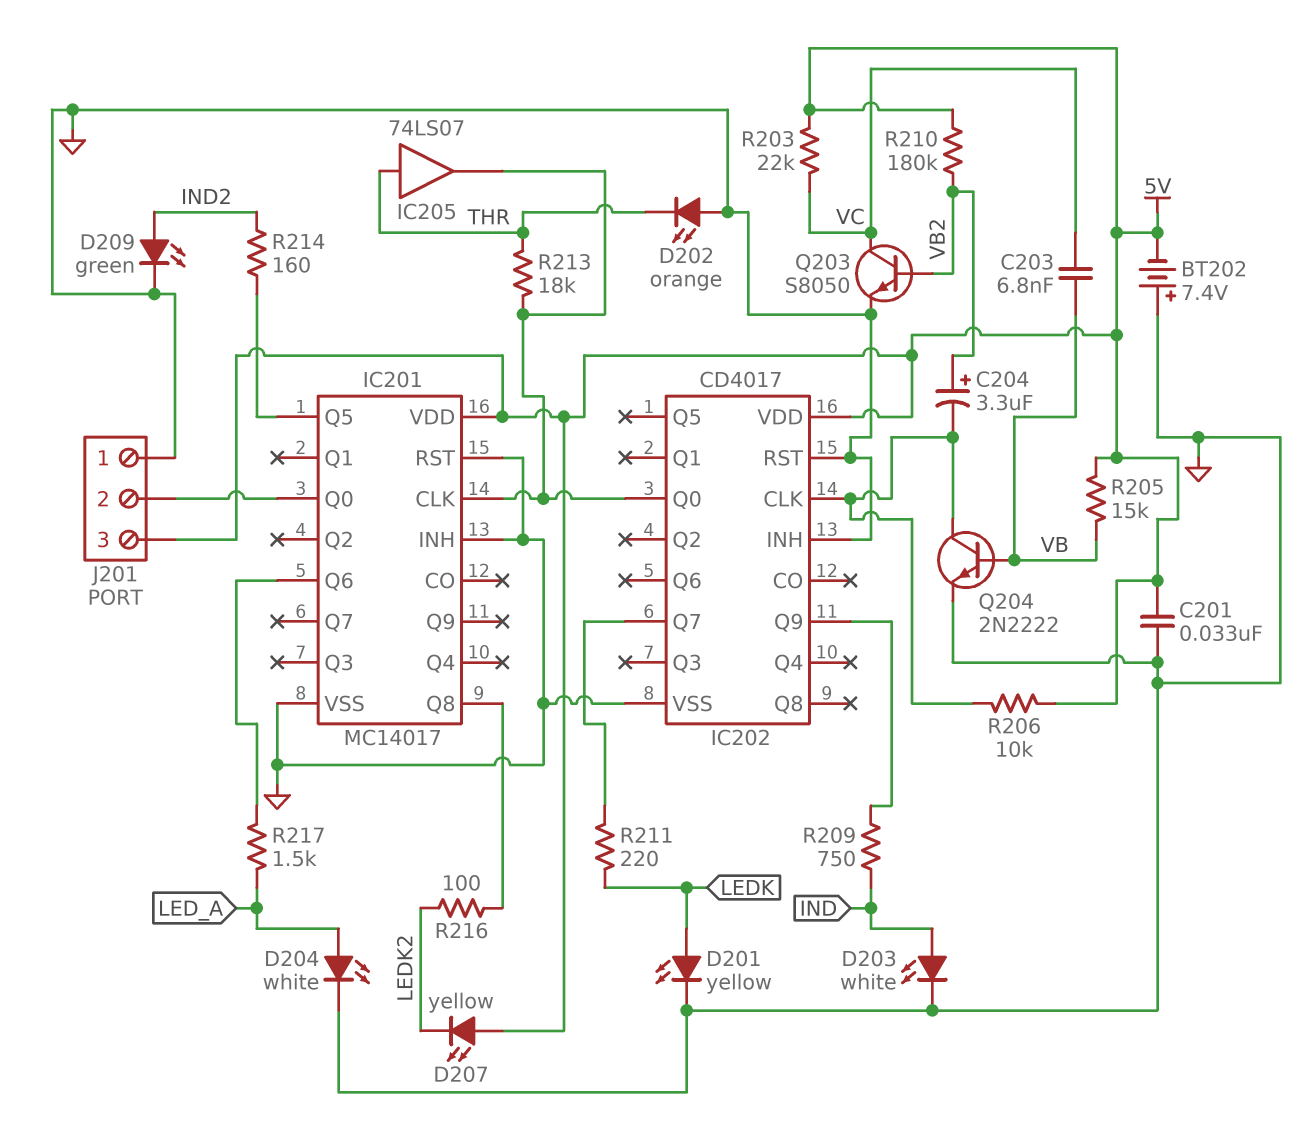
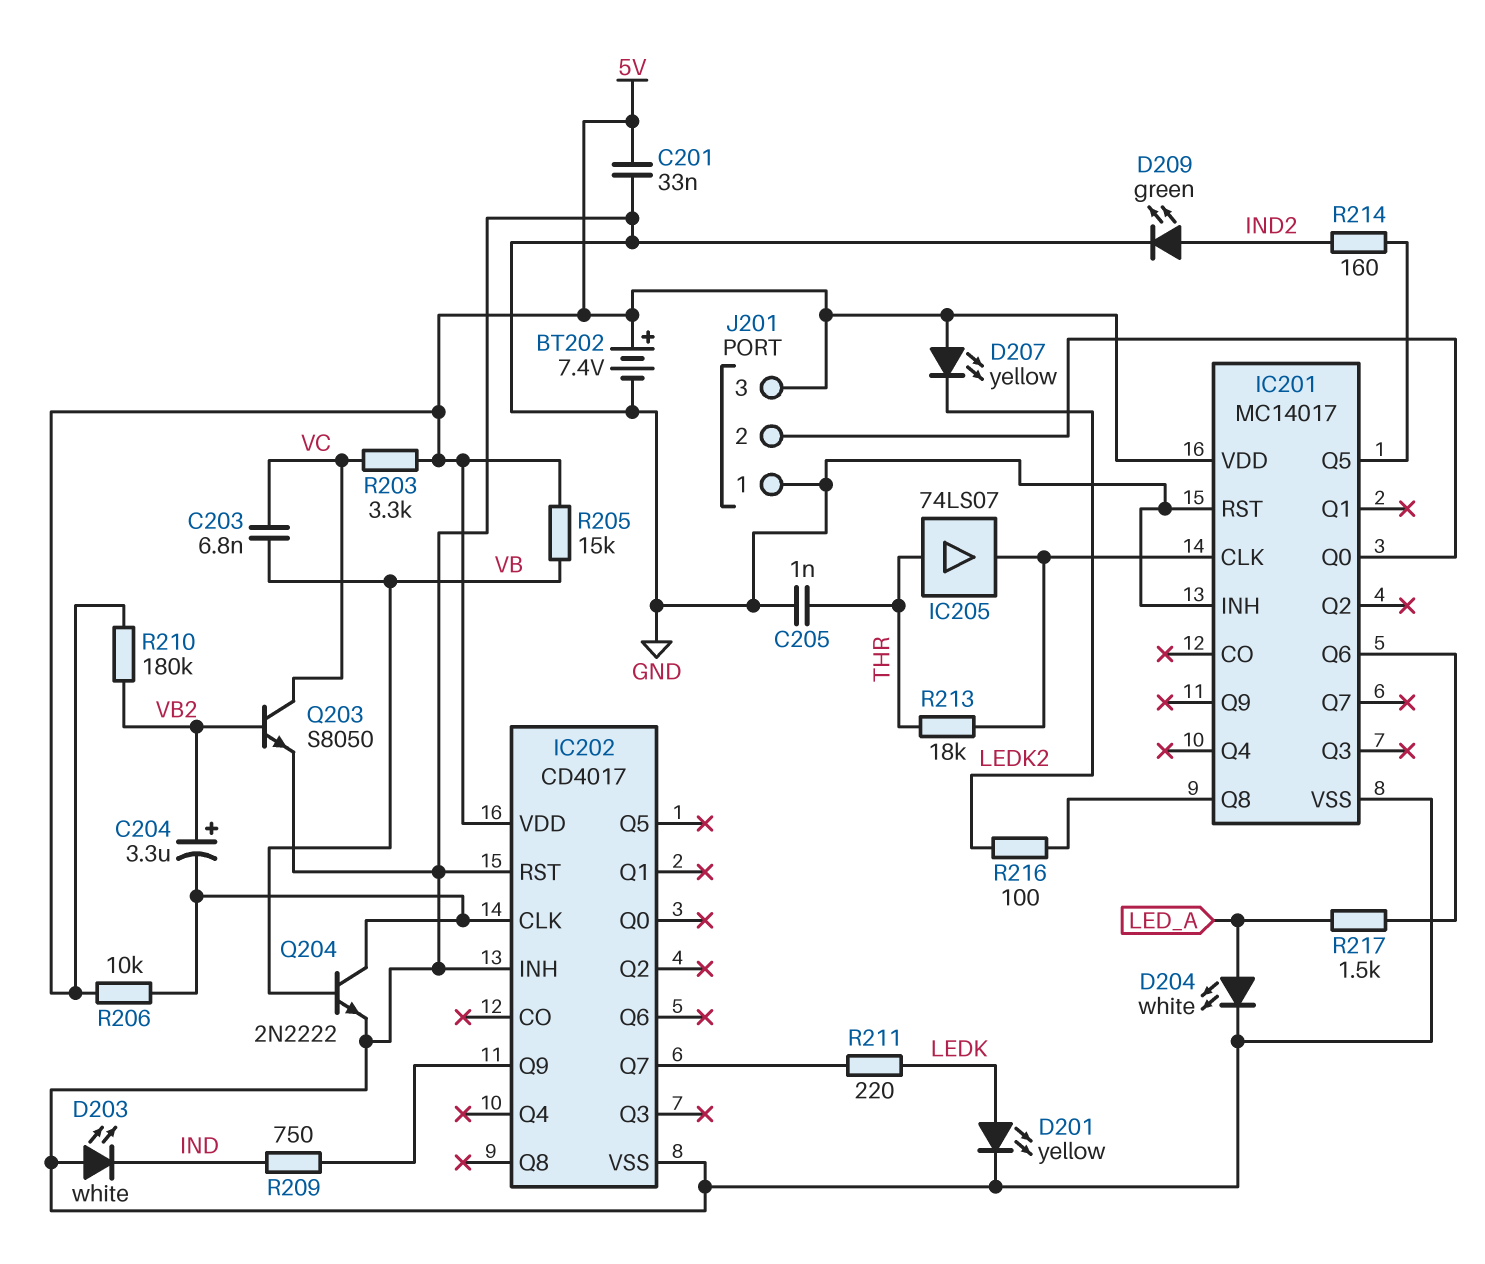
BT202: 7.4V (plus GND, minus 5V) -> 7.4V (plus 5V, minus GND)
C205: none -> 1nF (GND, THR)
D202: LED orange (A GND, K THR) -> none
D203: LED white (A IND, K GND) -> LED white (A GND, K IND)
IC202 pin Q0: IC201/CLK -> none
R203: 22k (5V, VC) -> 3.3k (5V, VC)

